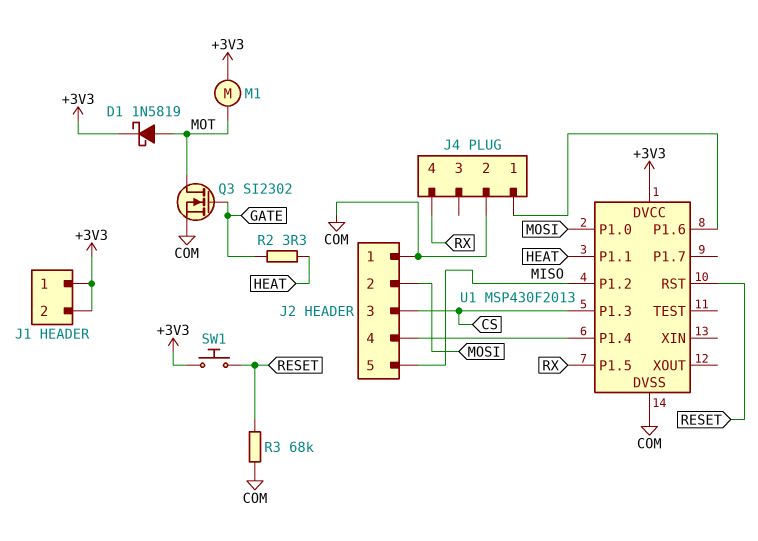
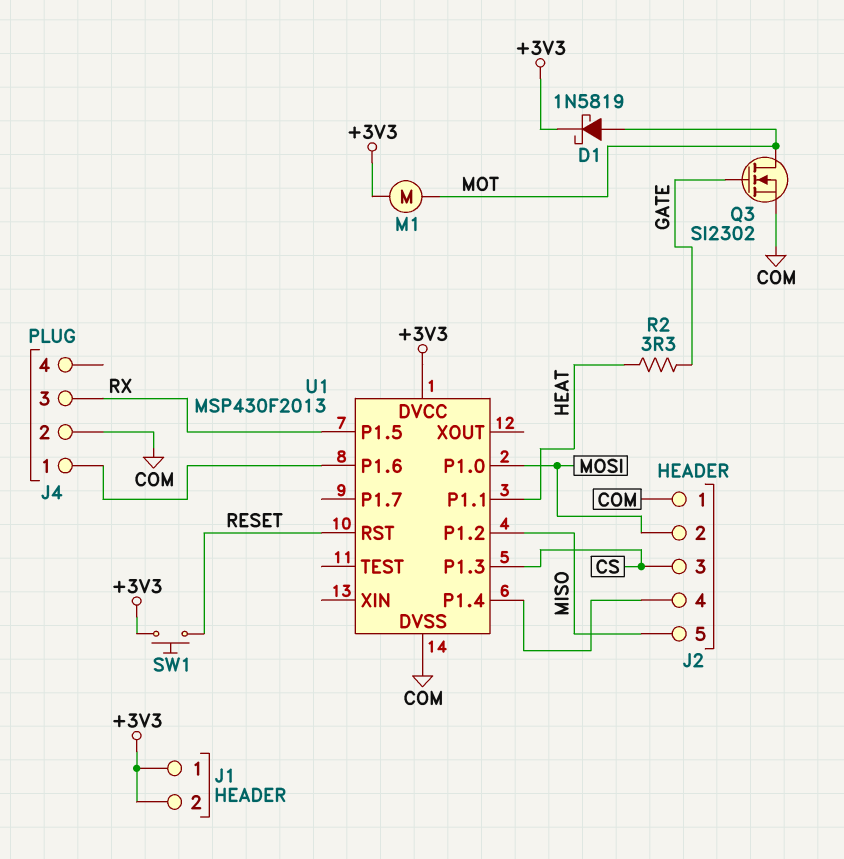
J4 pin 3: none -> RX
J4 pin 4: RX -> none
R3: 68k (COM, RESET) -> none

